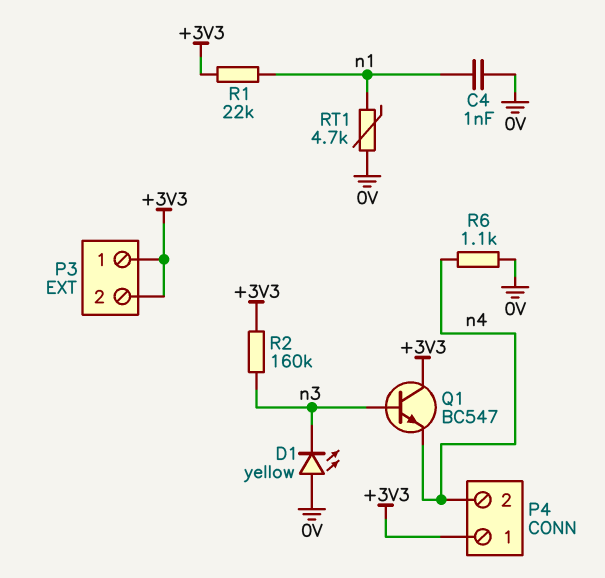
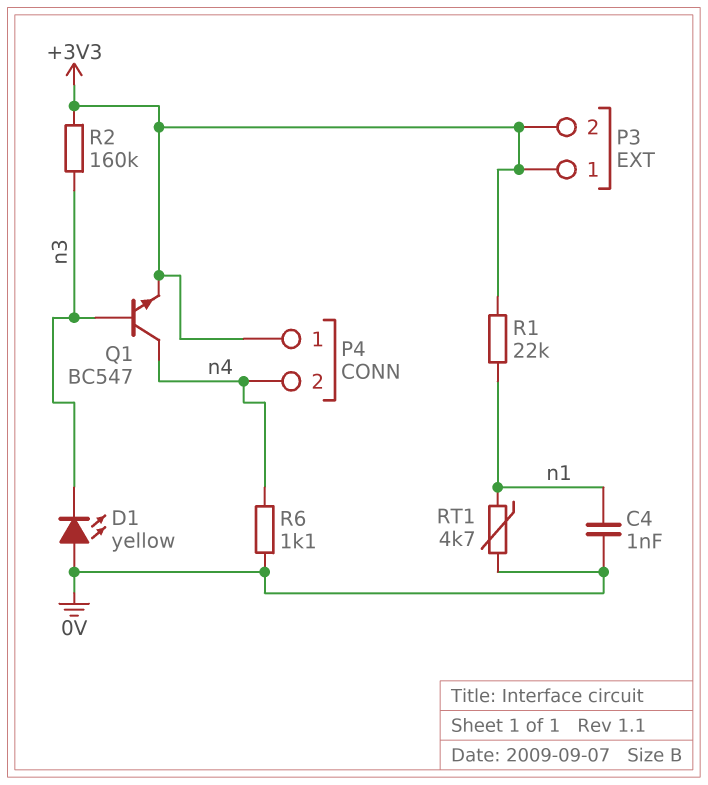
Q1: NPN BC547 (B n3, C +3V3, E n4) -> NPN BC547 (B n3, C n4, E +3V3)

